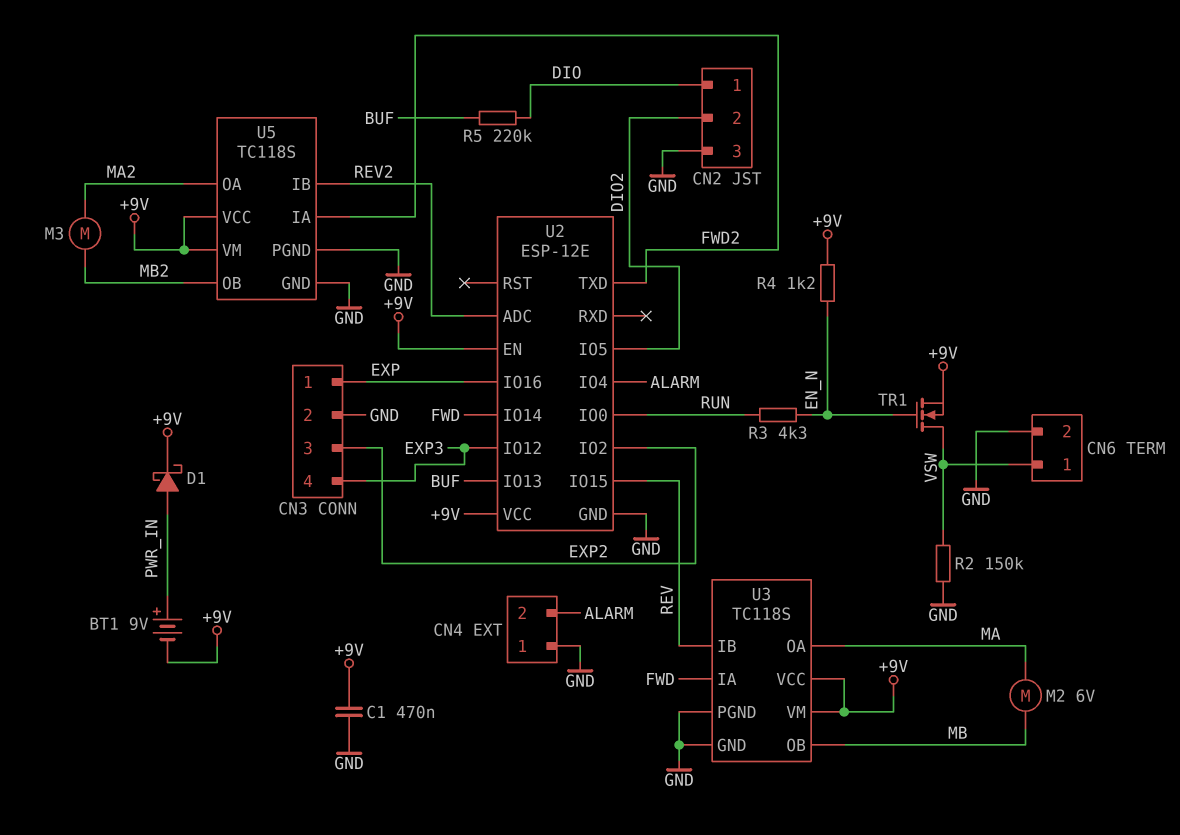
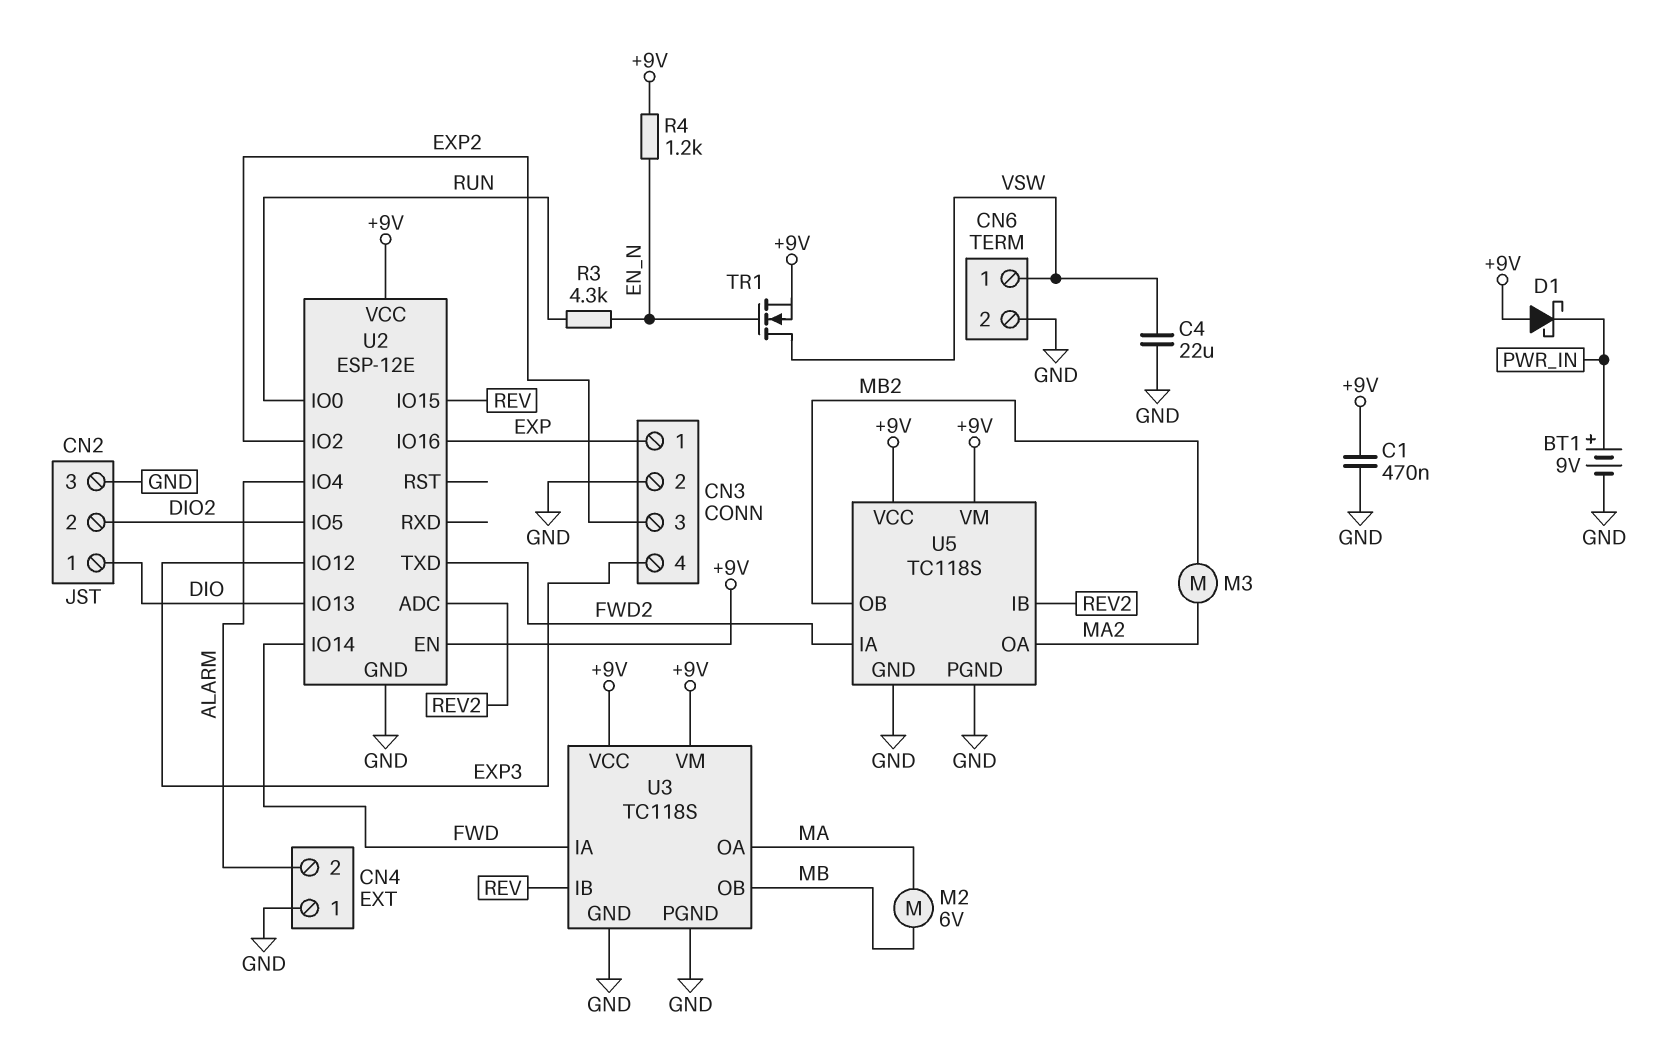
BT1: 9V (plus PWR_IN, minus +9V) -> 9V (plus PWR_IN, minus GND)
C4: none -> 22uF (GND, VSW)
D1: schottky (A PWR_IN, K +9V) -> schottky (A +9V, K PWR_IN)
R2: 150k (GND, VSW) -> none
R5: 220k (BUF, DIO) -> none
U2 pin IO13: BUF -> DIO

